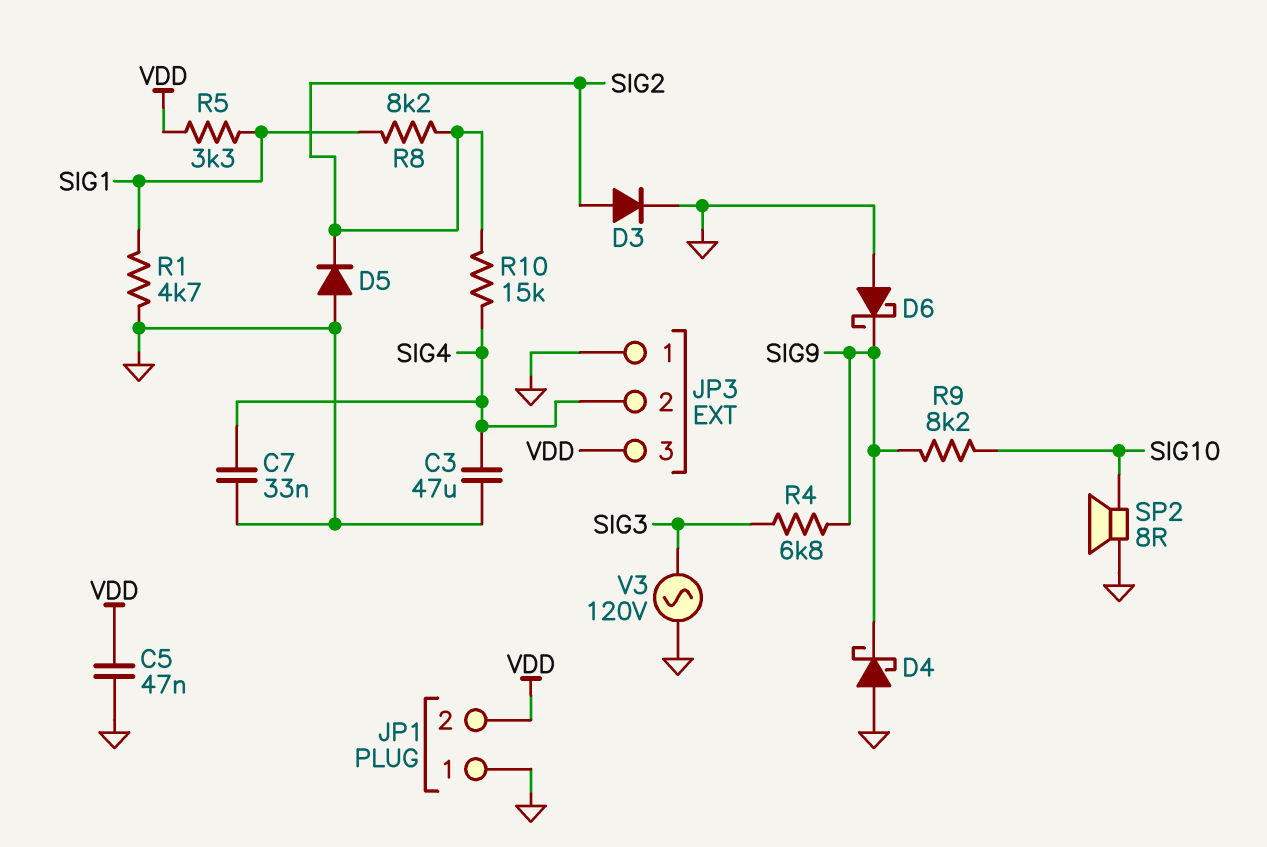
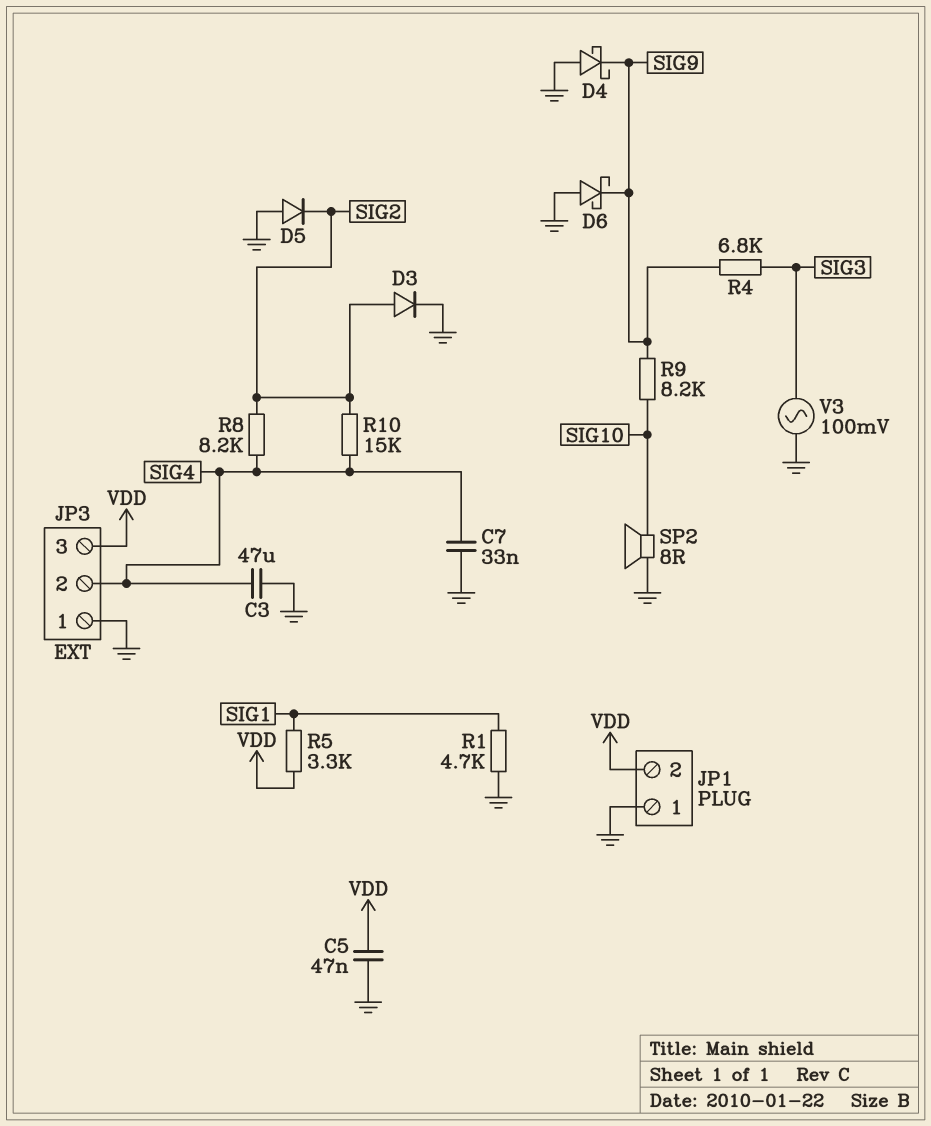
R8: 8.2k (SIG1, SIG2) -> 8.2k (SIG2, SIG4)
V3: AC 120V (GND, SIG3) -> AC 100mV (GND, SIG3)

